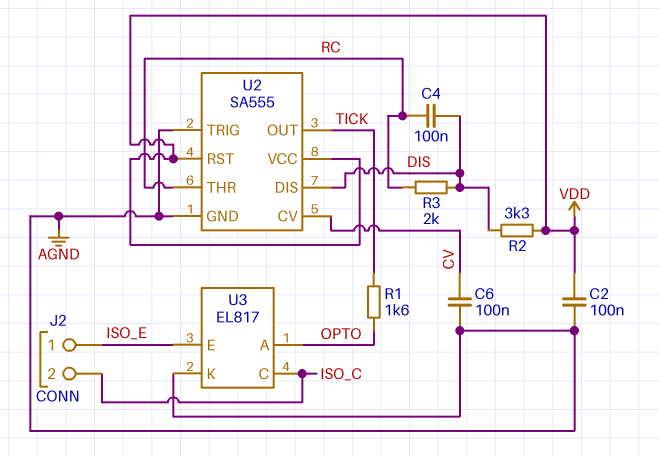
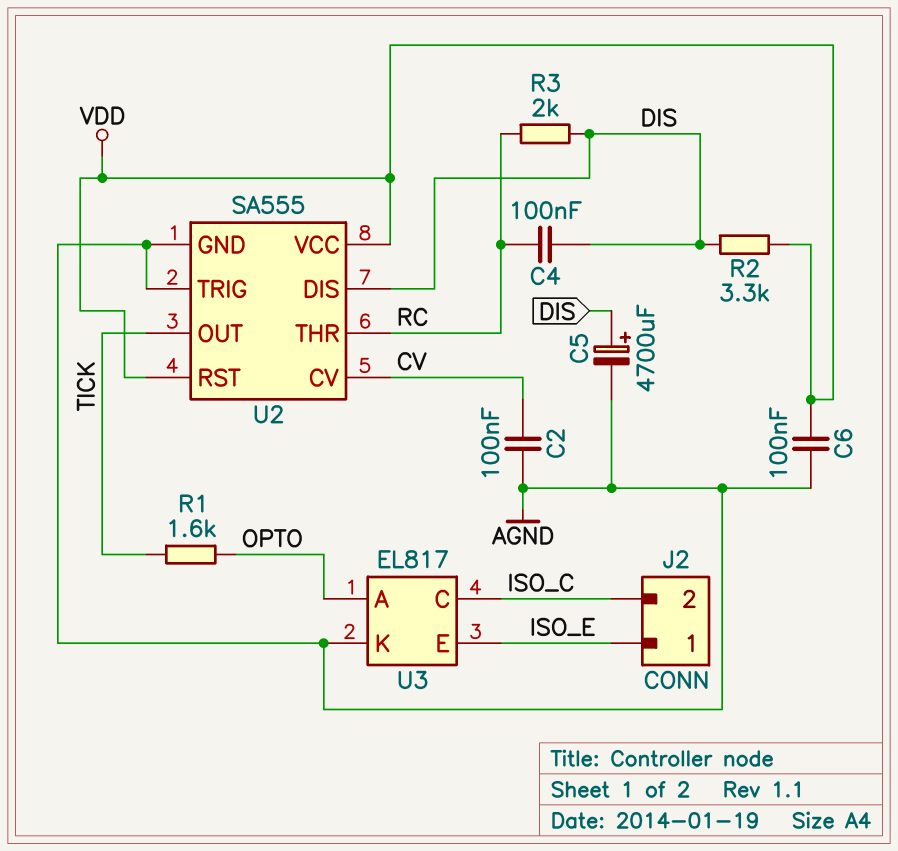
C2: 100nF (AGND, VDD) -> 100nF (AGND, CV)
C5: none -> 4700uF (plus DIS, minus AGND)
C6: 100nF (AGND, CV) -> 100nF (AGND, VDD)

